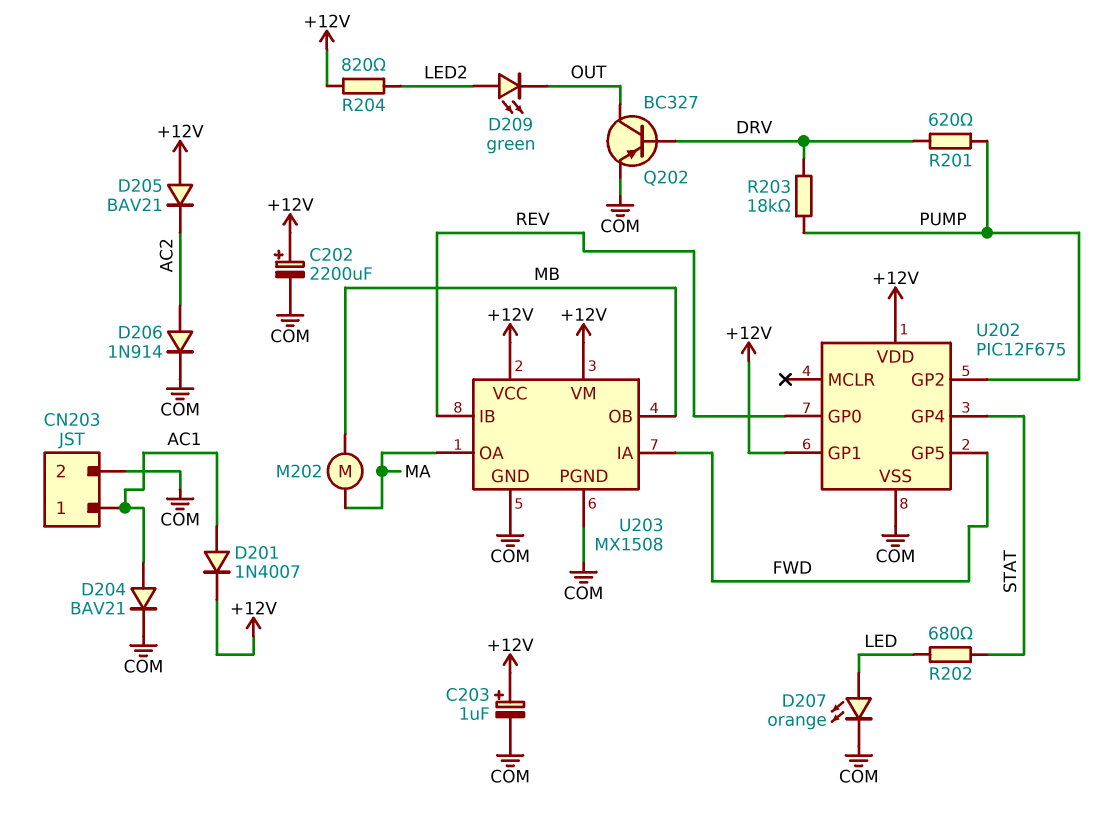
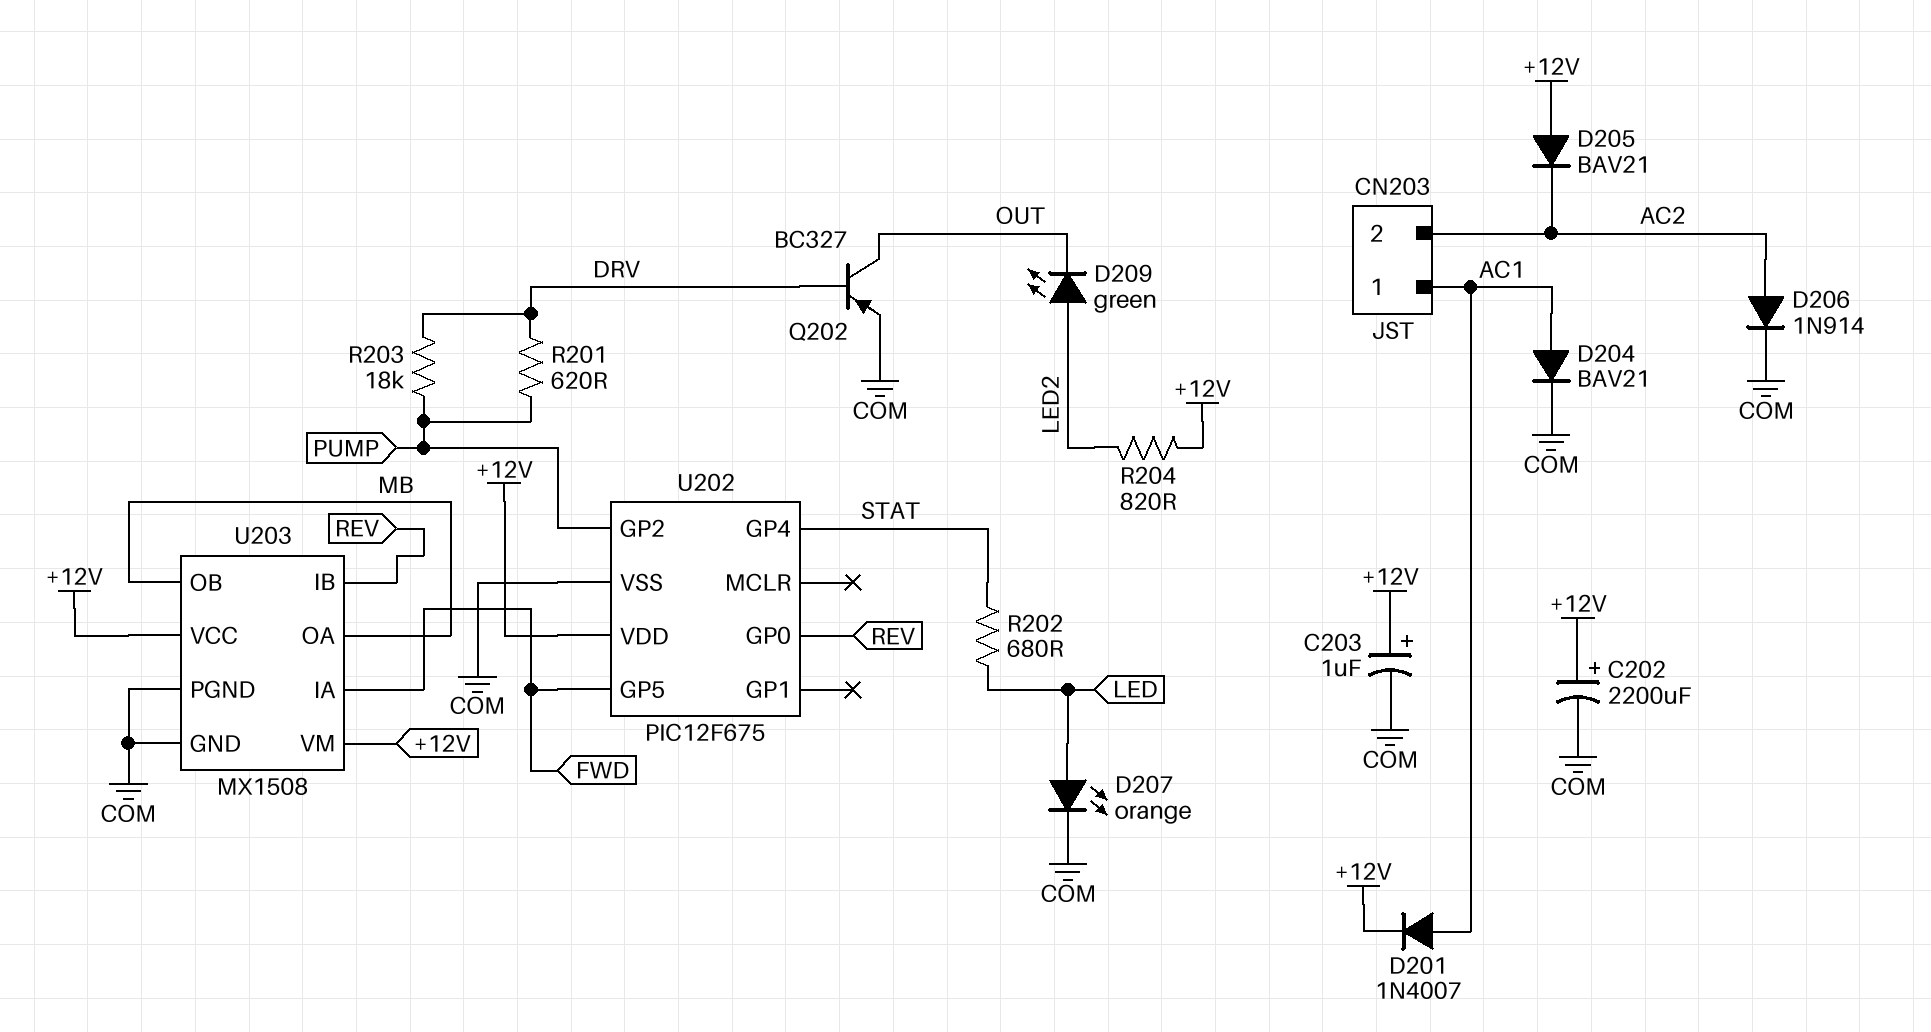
CN203 pin 2: COM -> AC2
M202: motor (MA, MB) -> none
U202 pin GP1: +12V -> none
U203 pin OA: MA -> MB

